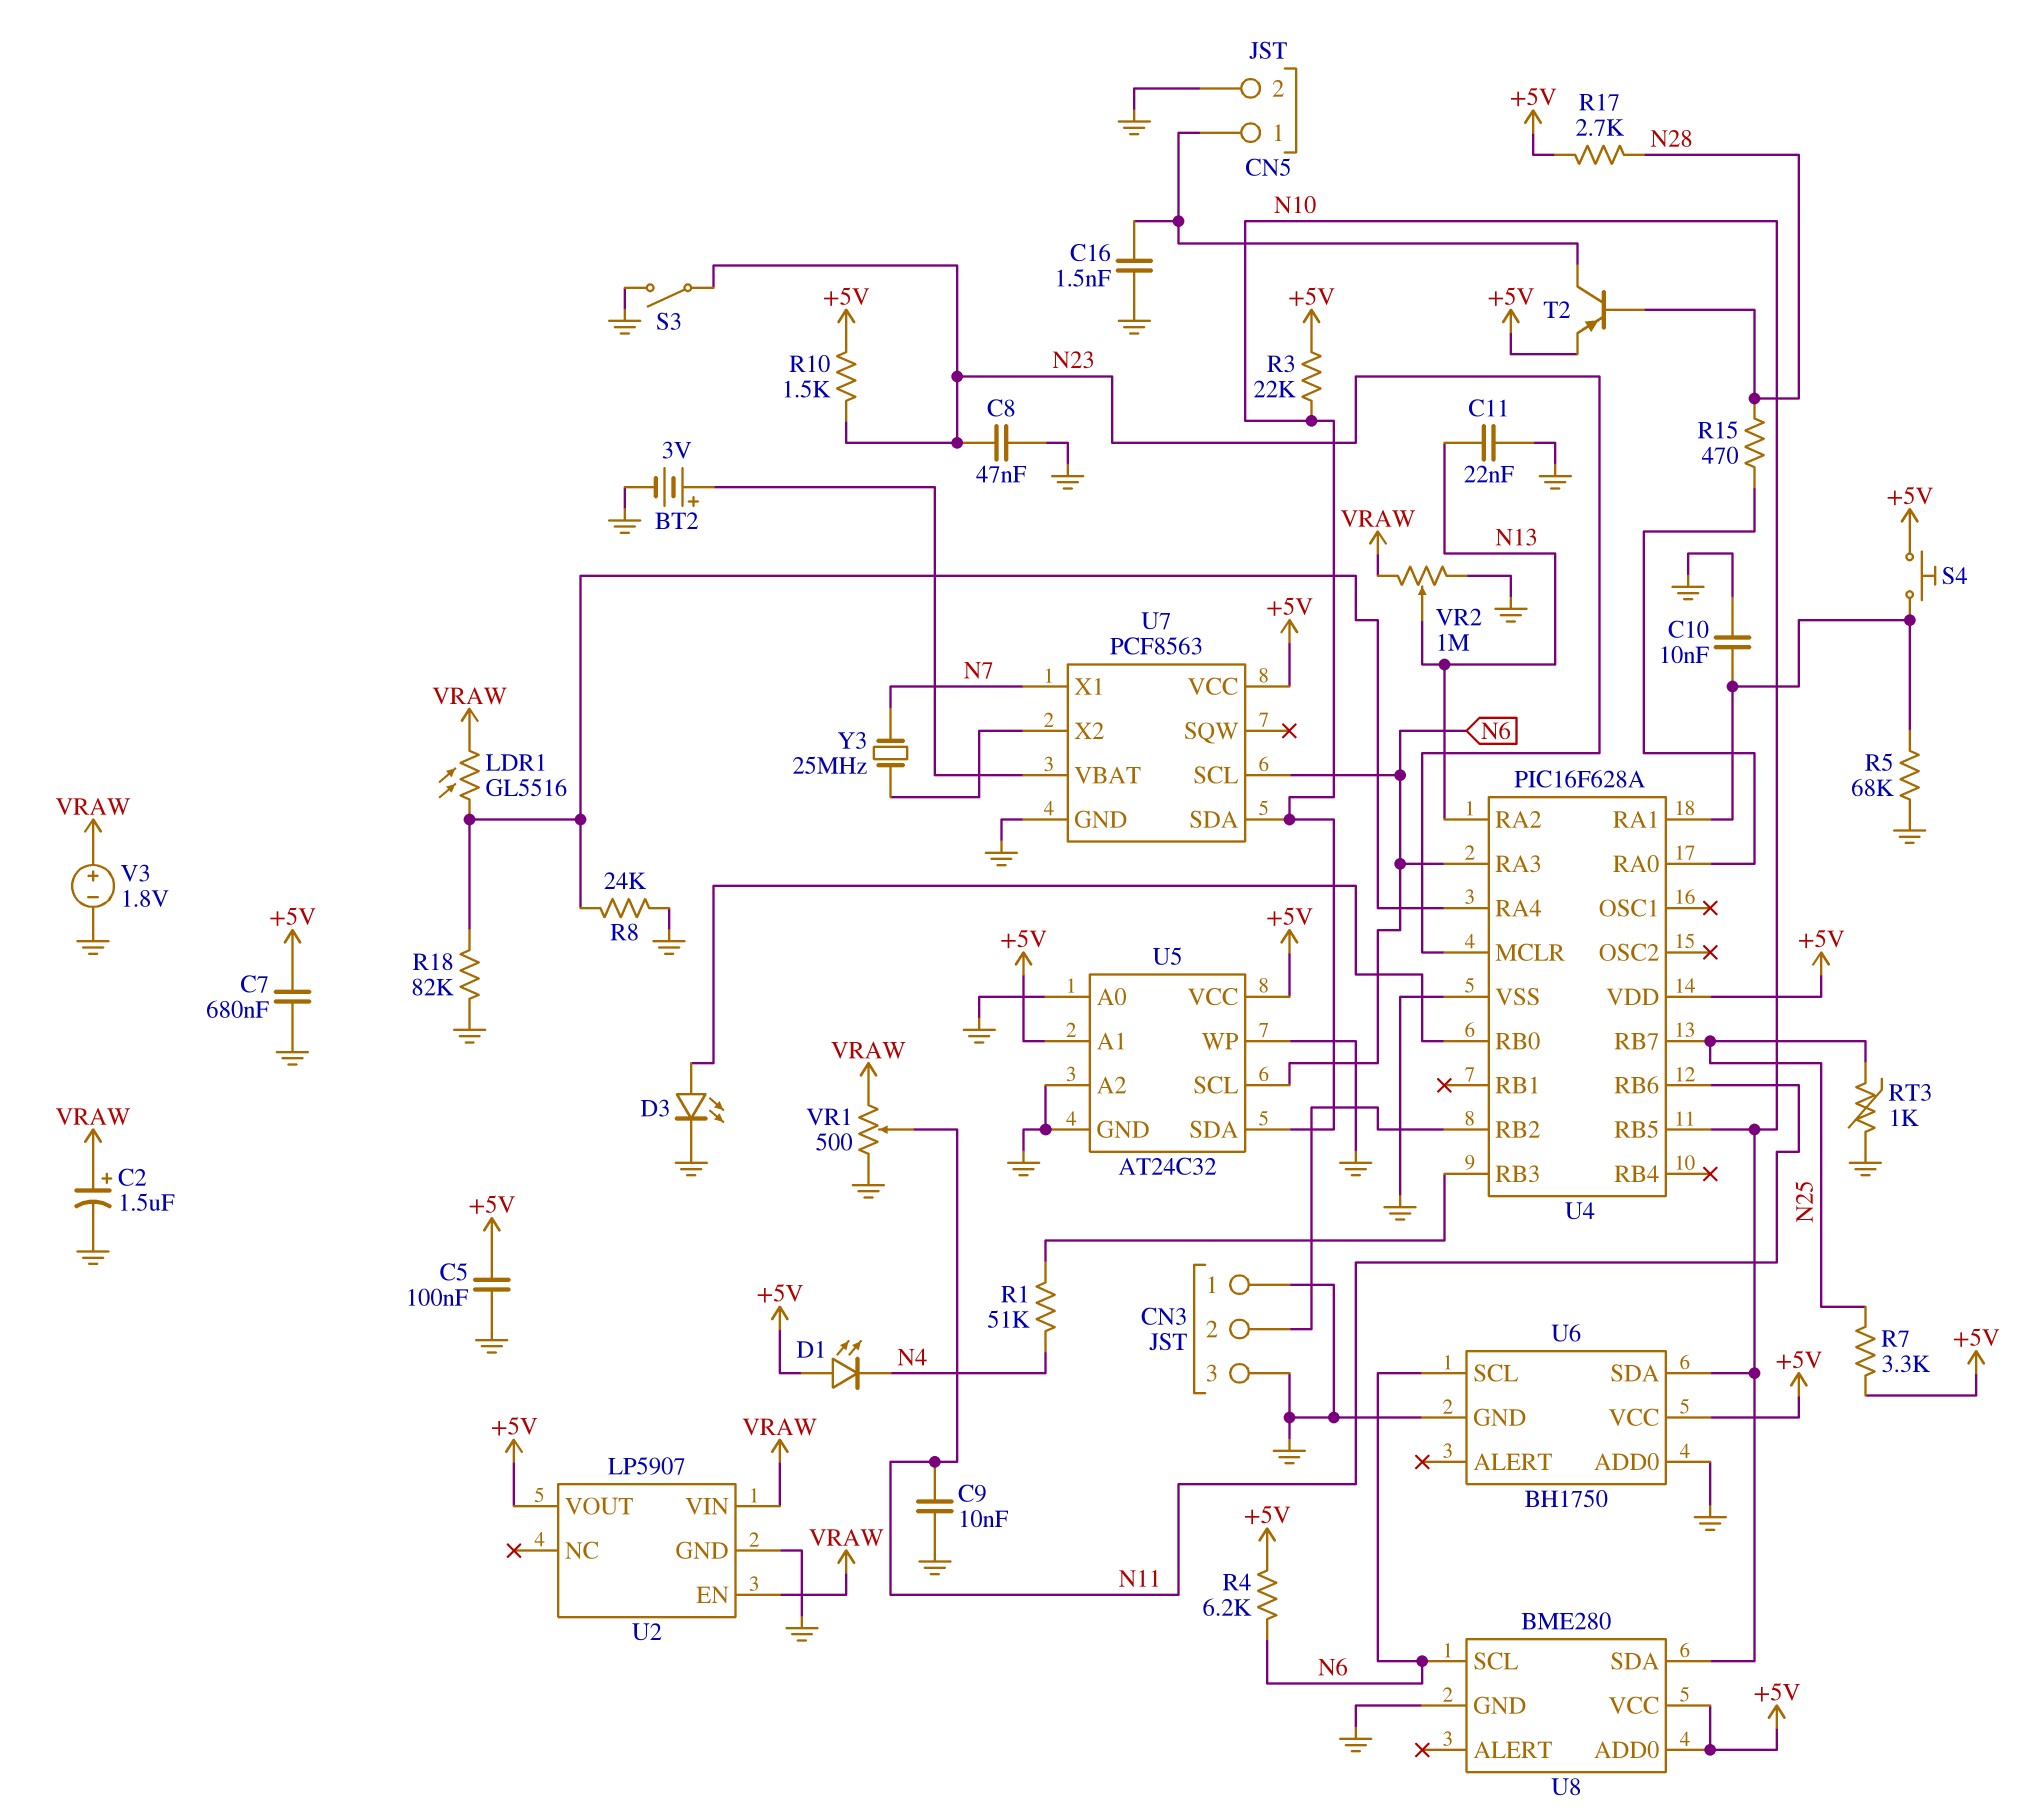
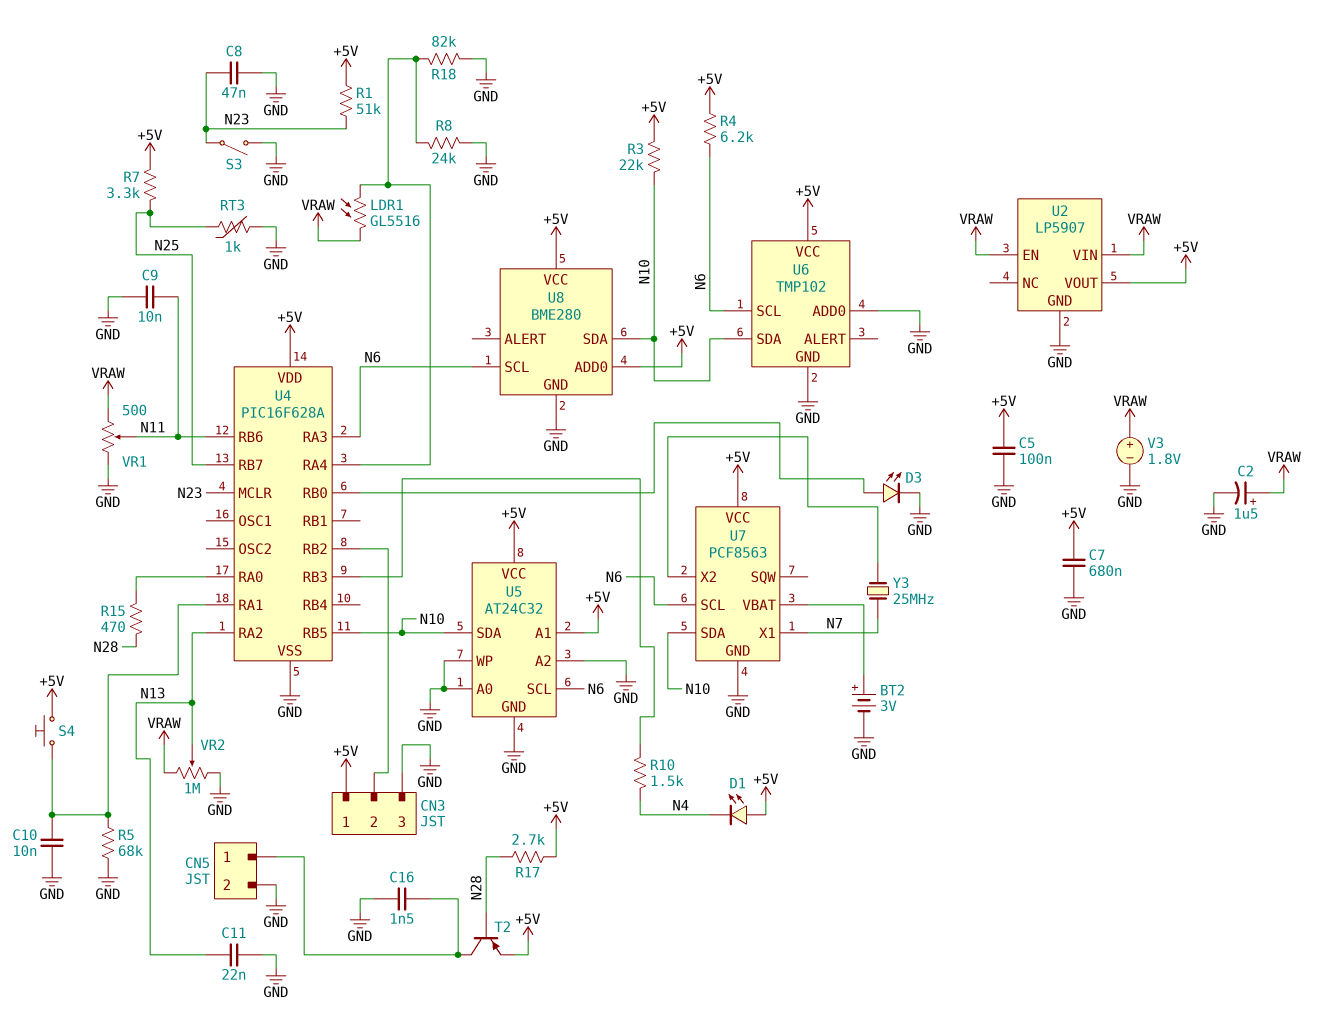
CN3 pin 1: GND -> +5V
R1: 51k (N4, U4/RB3) -> 51k (+5V, N23)
R10: 1.5k (+5V, N23) -> 1.5k (N4, U4/RB3)
U6: BH1750 -> TMP102

